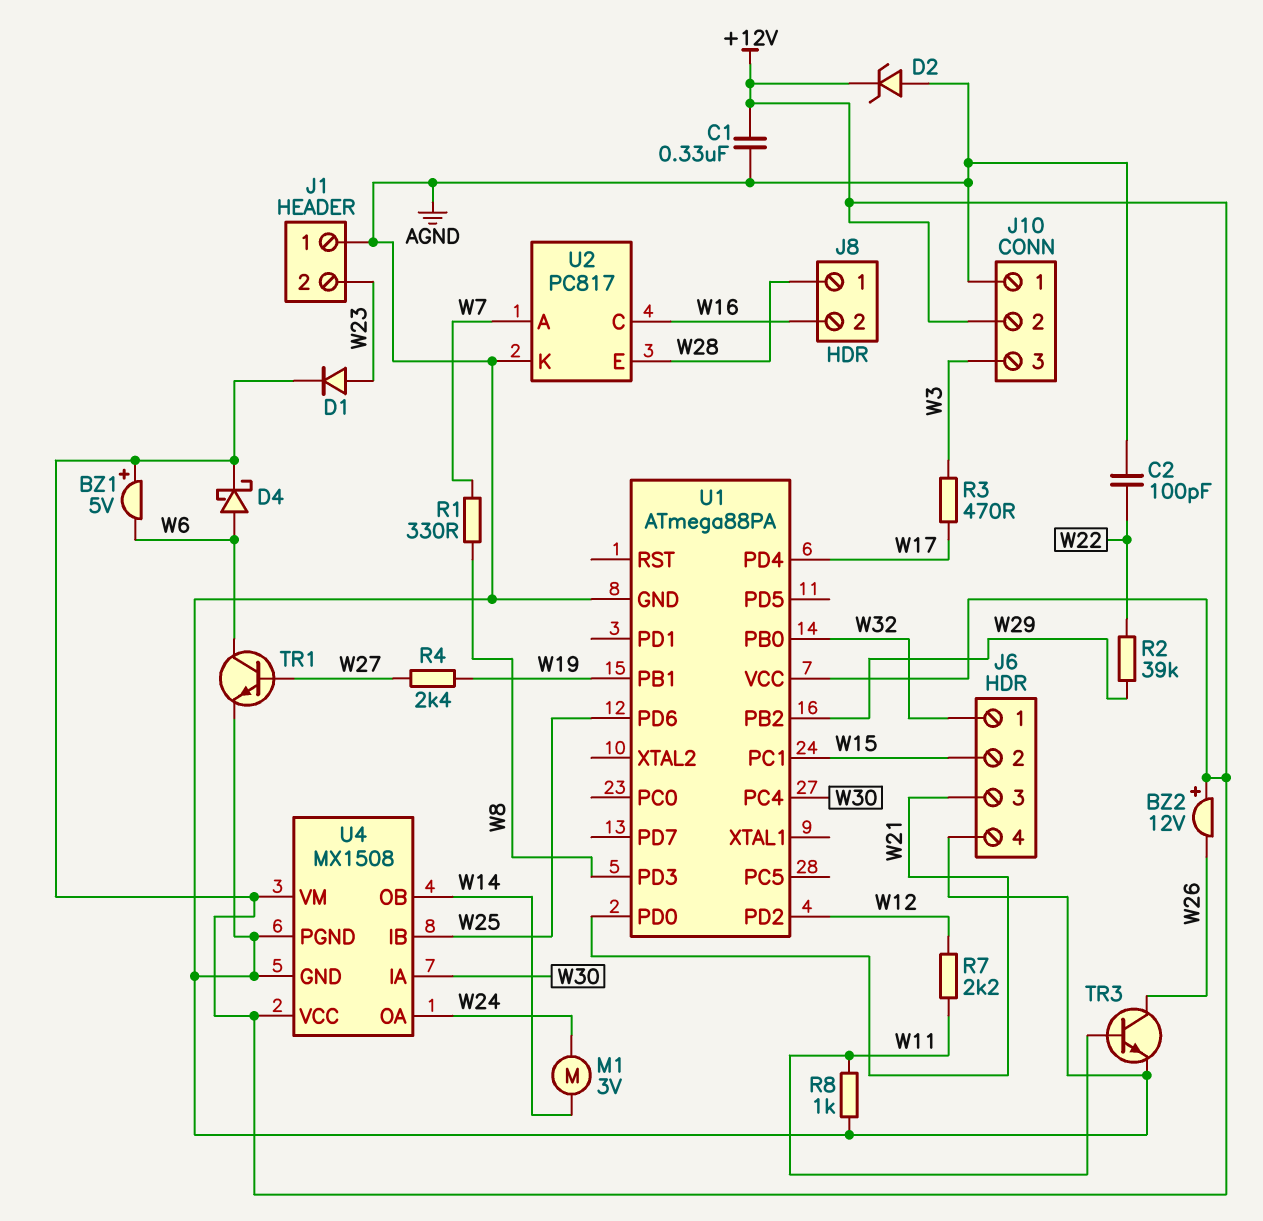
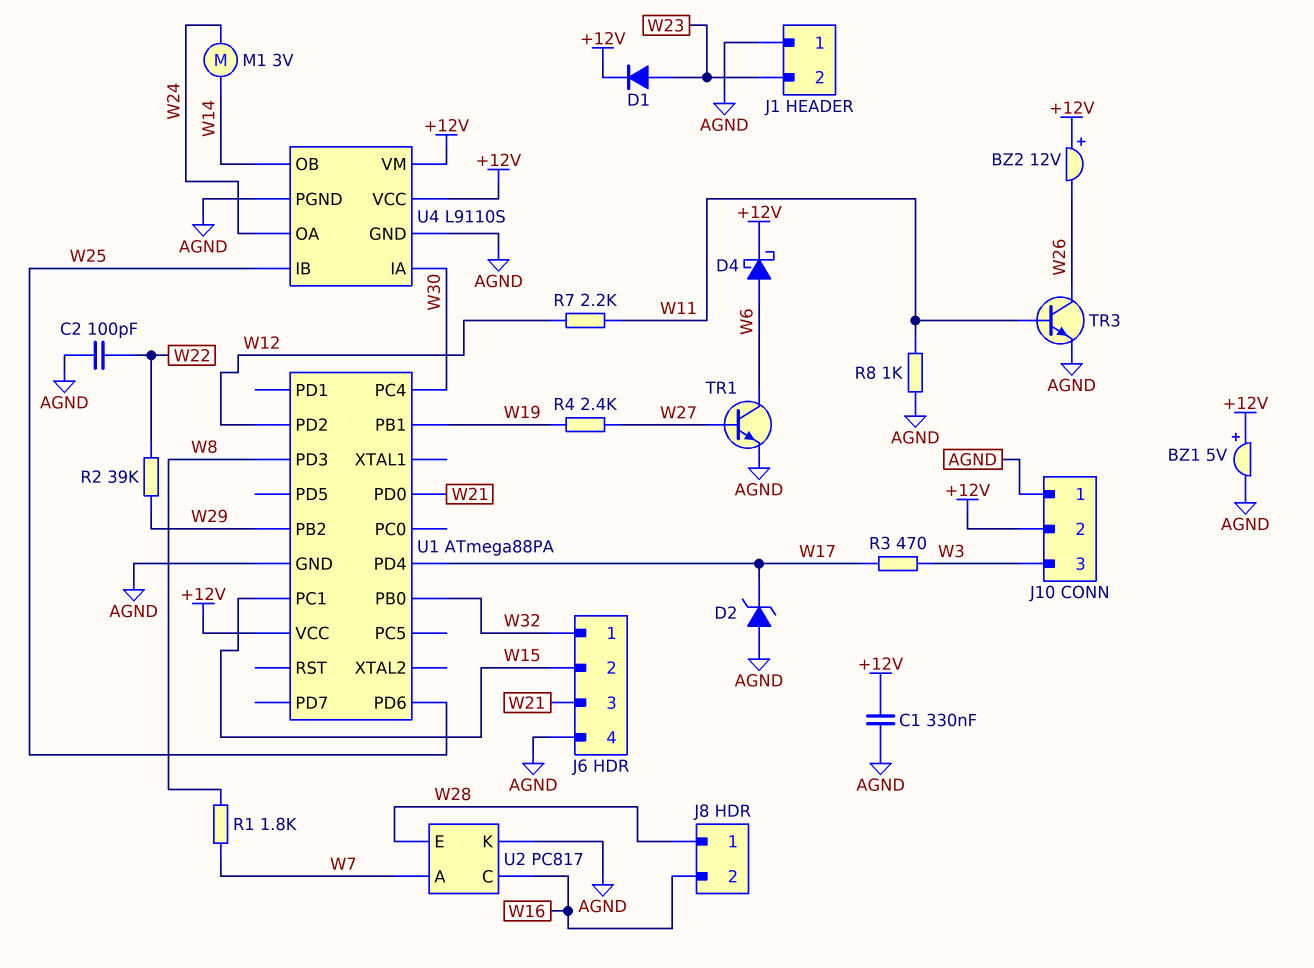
BZ1: buzzer 5V (plus +12V, minus W6) -> buzzer 5V (plus +12V, minus AGND)
D2: zener (A AGND, K +12V) -> zener (A AGND, K W17)
R1: 330 (W7, W8) -> 1.8k (W7, W8)
U4: MX1508 -> L9110S

